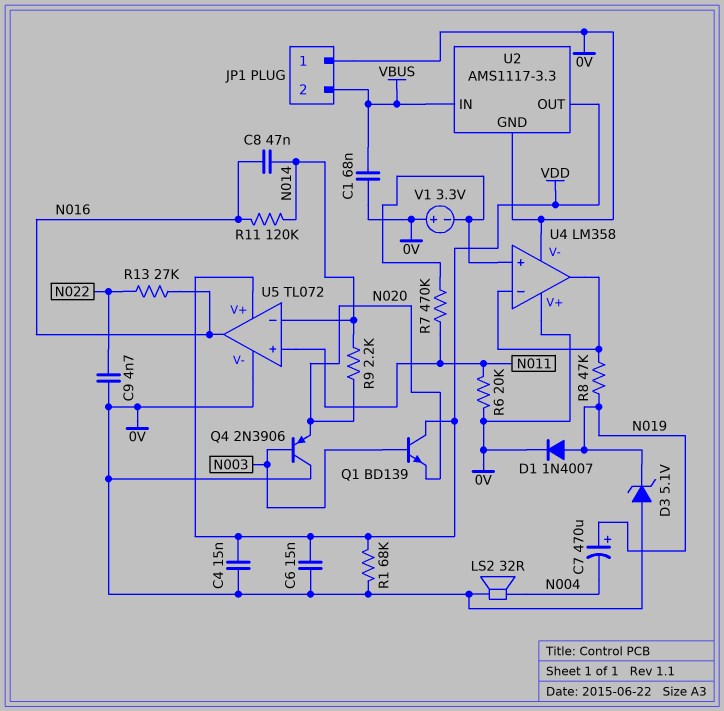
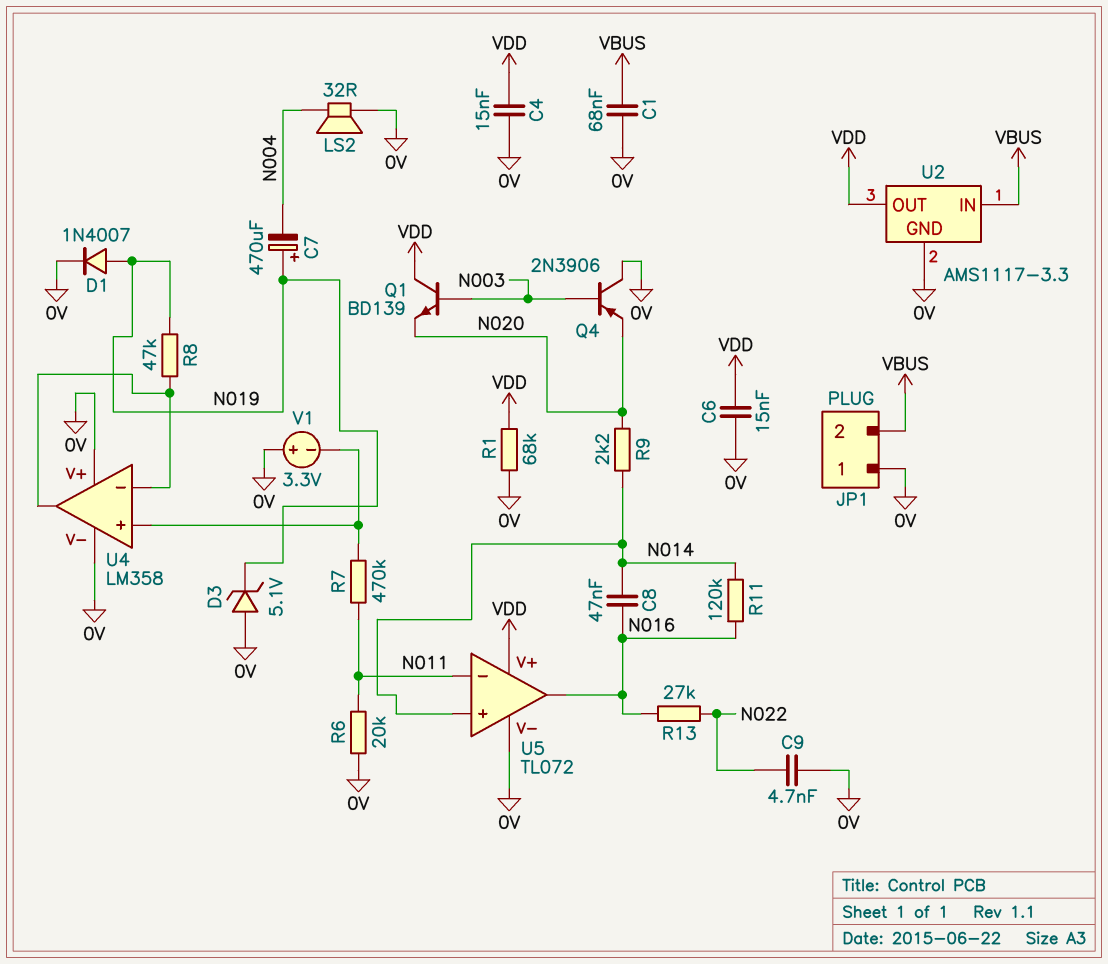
U5 pin in+: N011 -> N014
U5 pin in-: N014 -> N011

